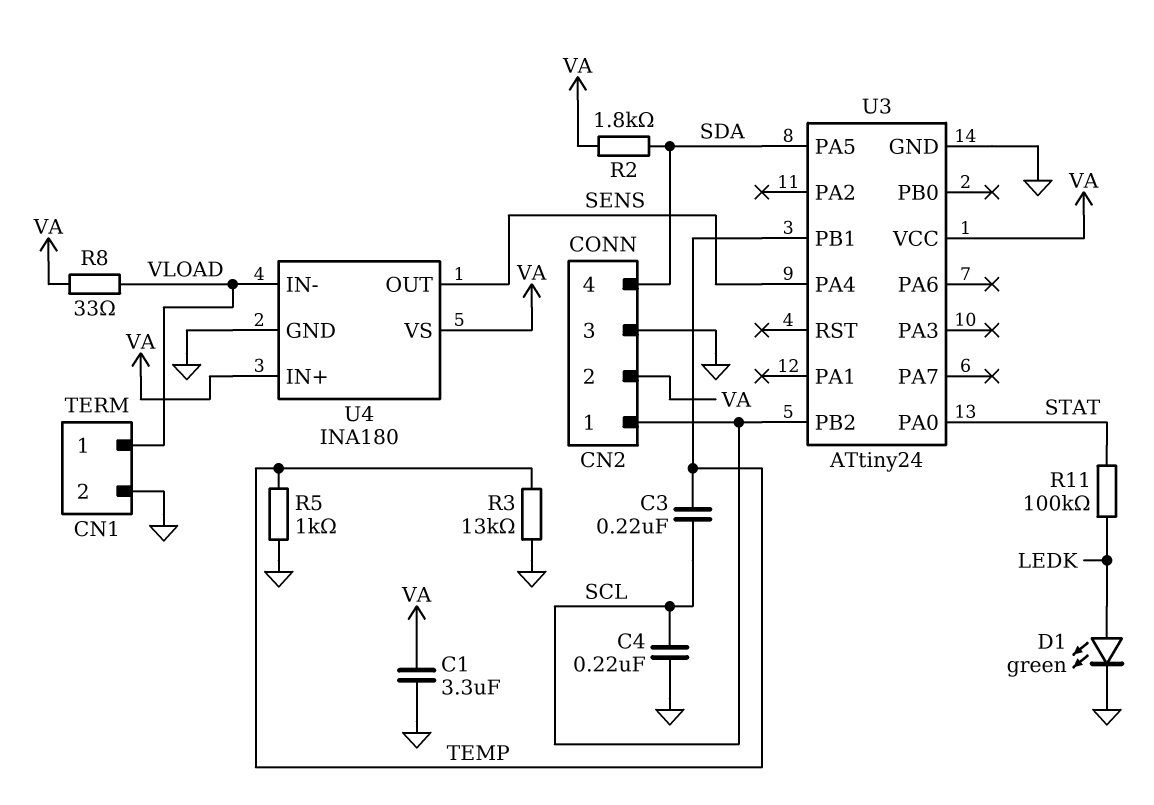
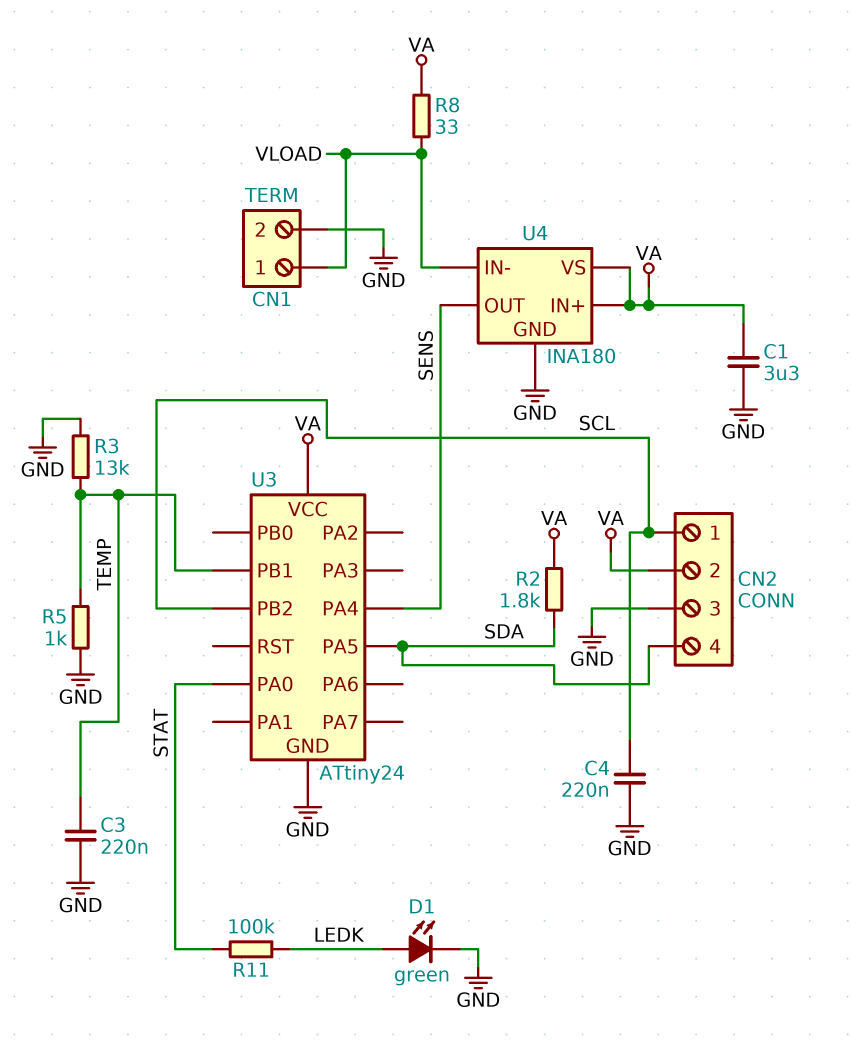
C3: 220nF (SCL, TEMP) -> 220nF (GND, TEMP)

